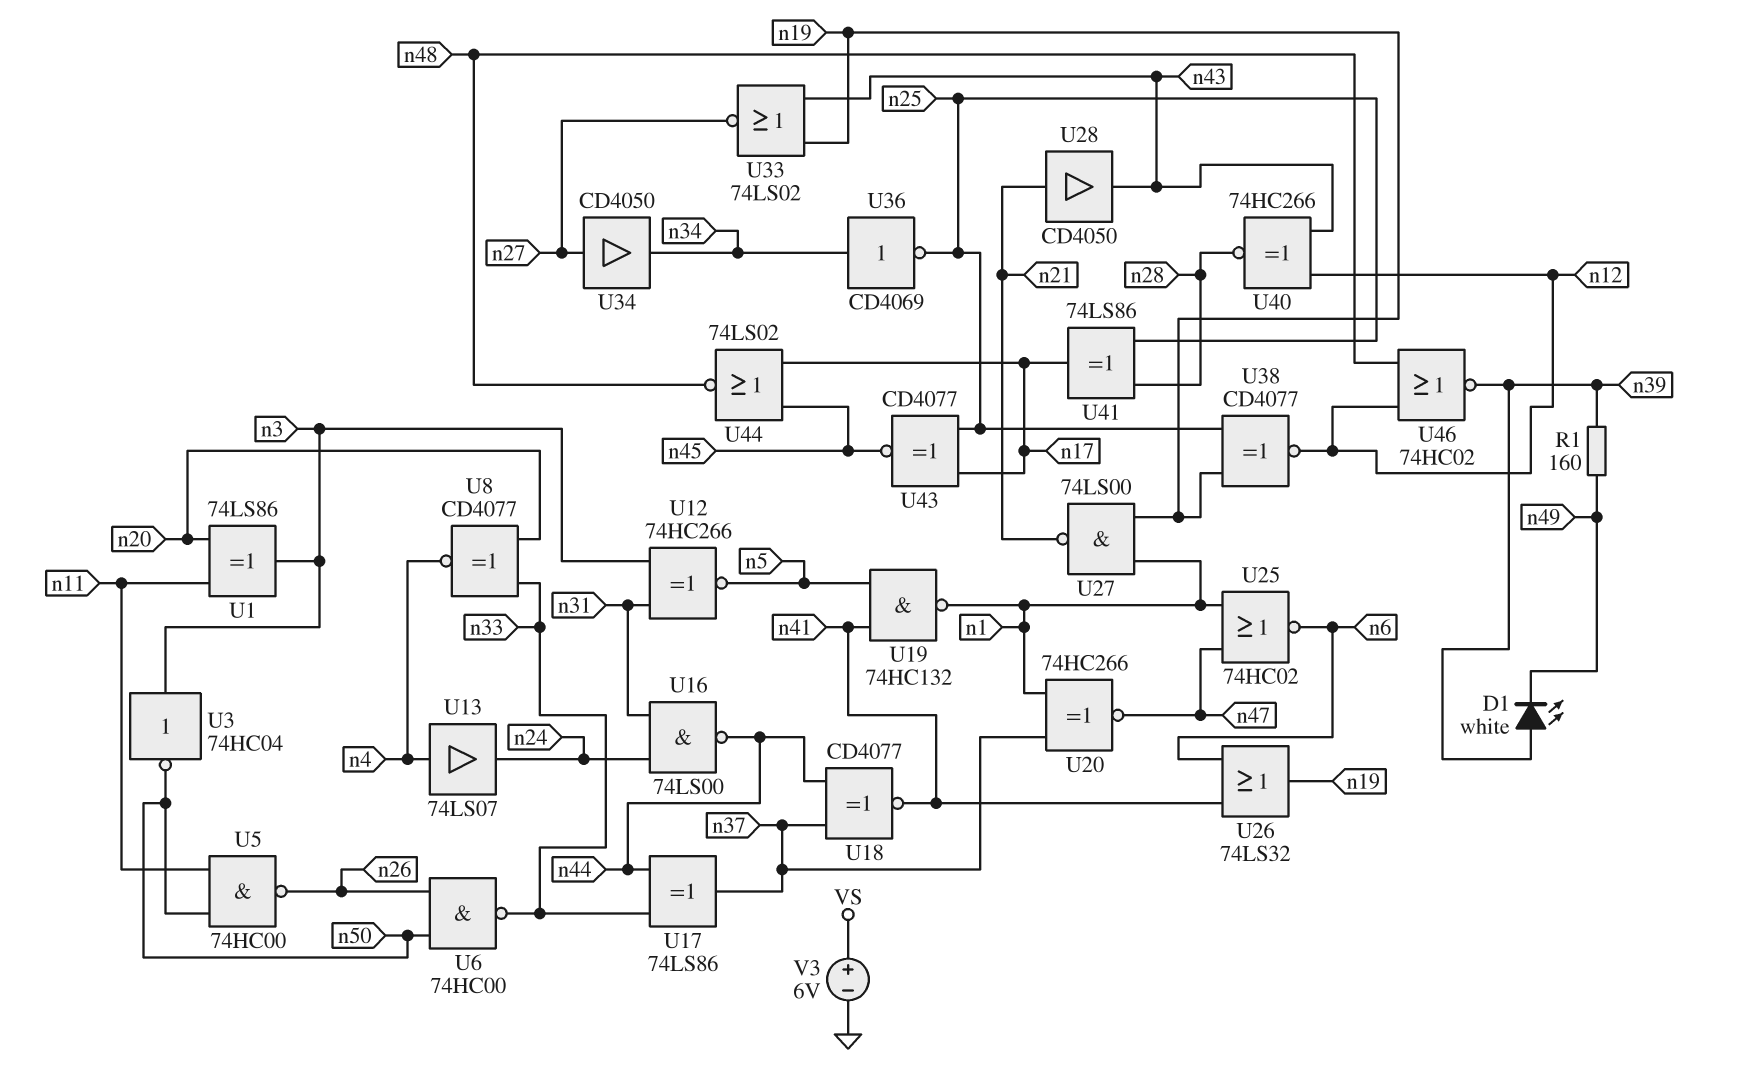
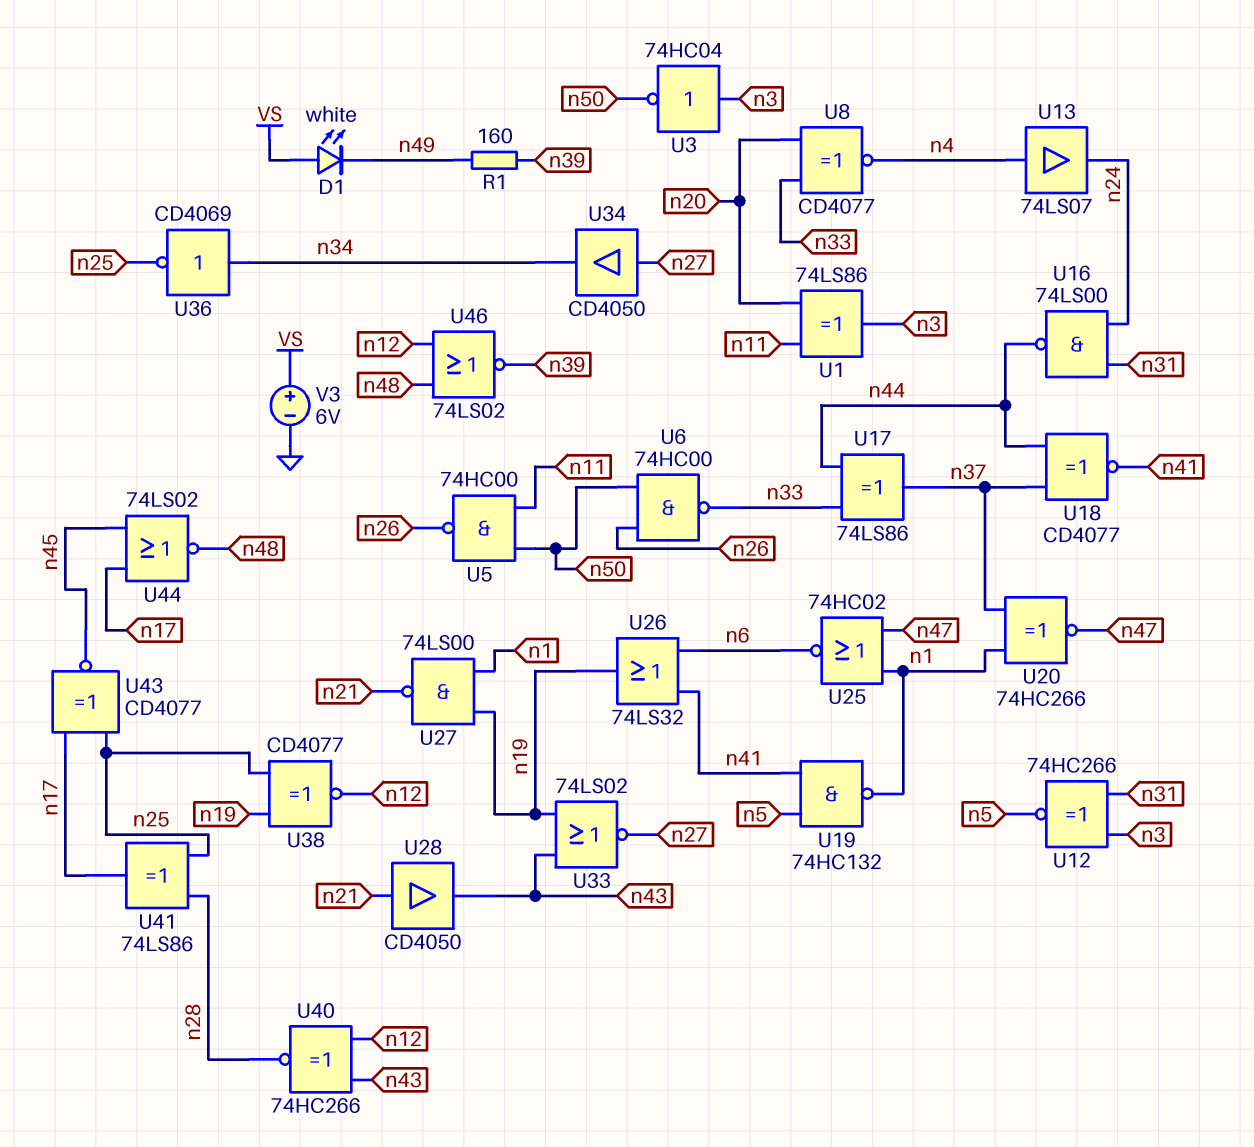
D1: LED white (A n39, K n49) -> LED white (A VS, K n49)
U46: NOR 74HC02 (in n12, in n48, out n39) -> NOR 74LS02 (in n12, in n48, out n39)

